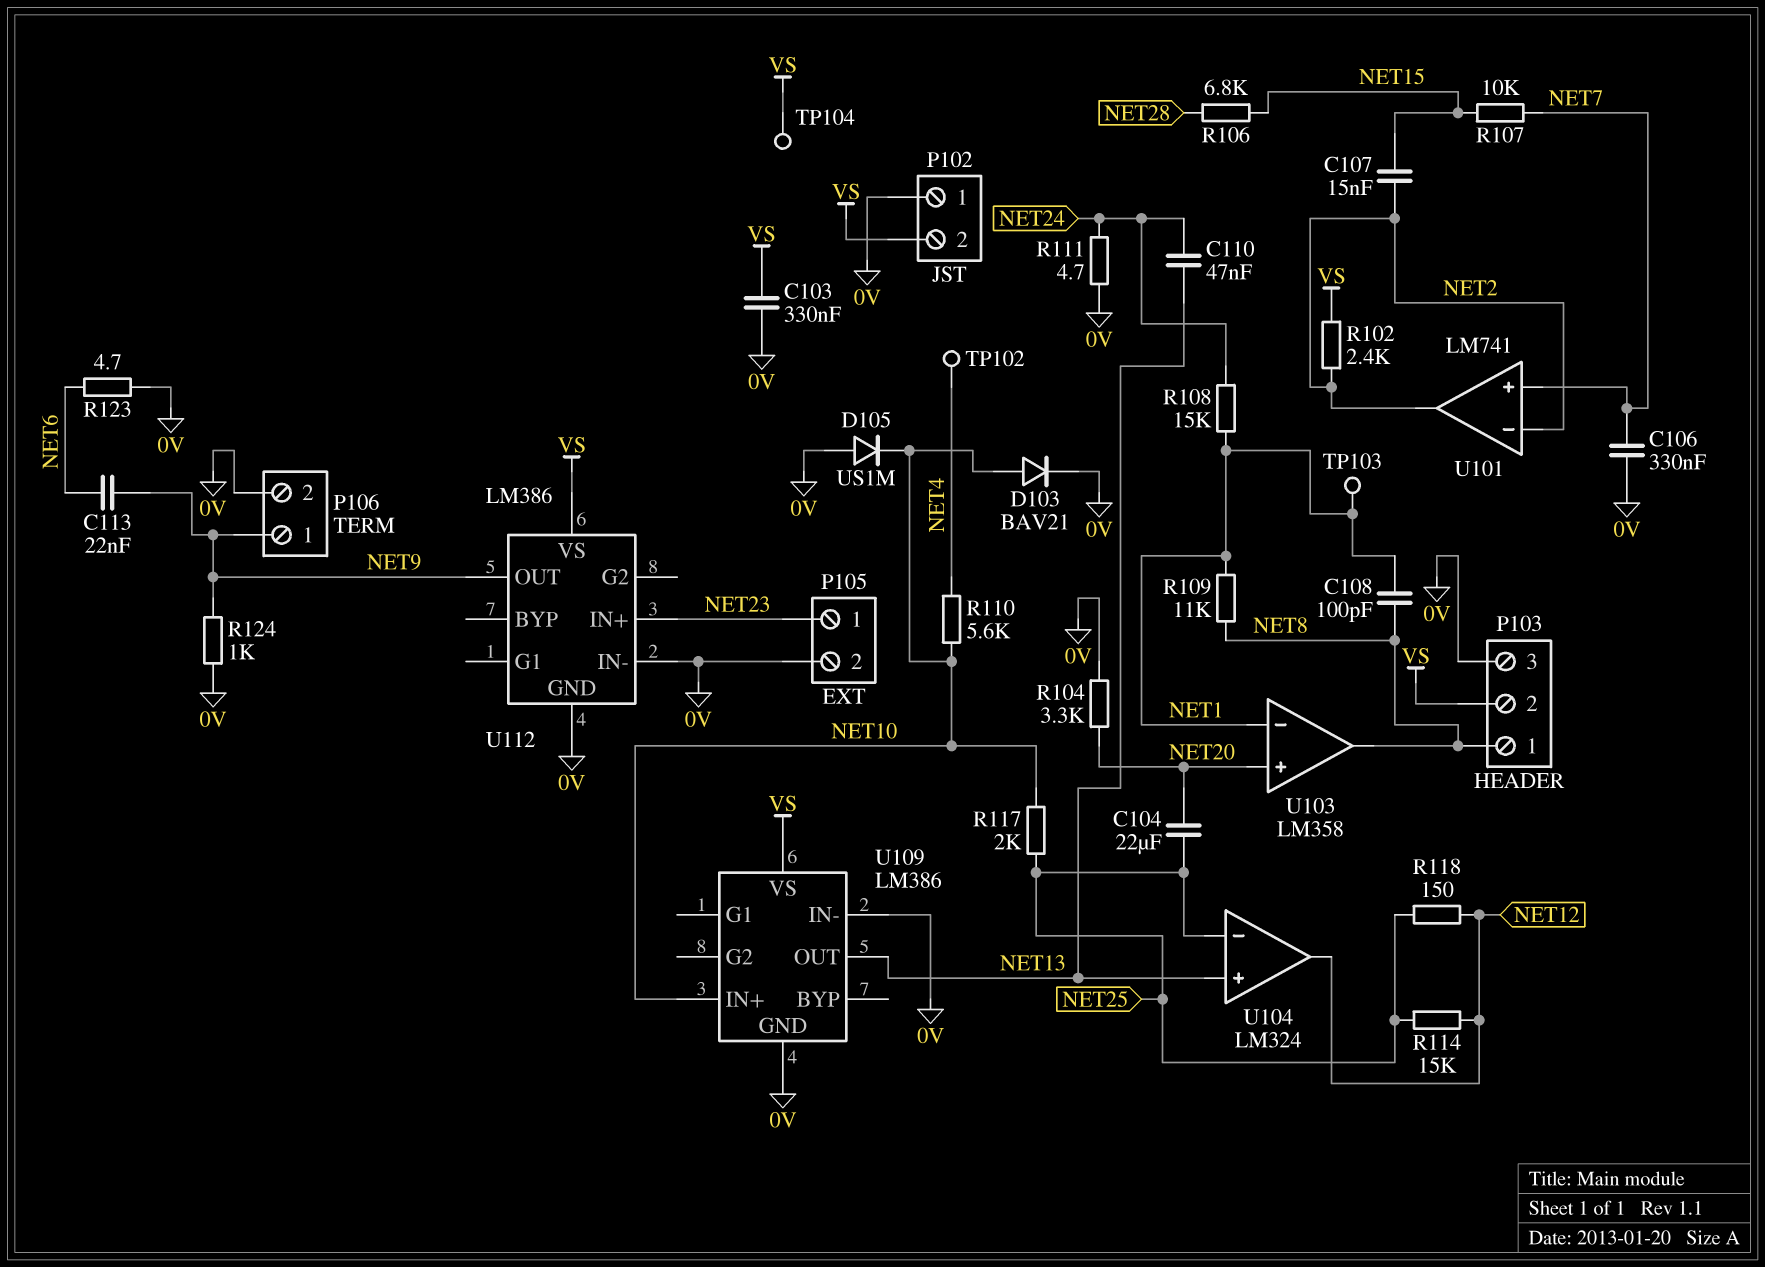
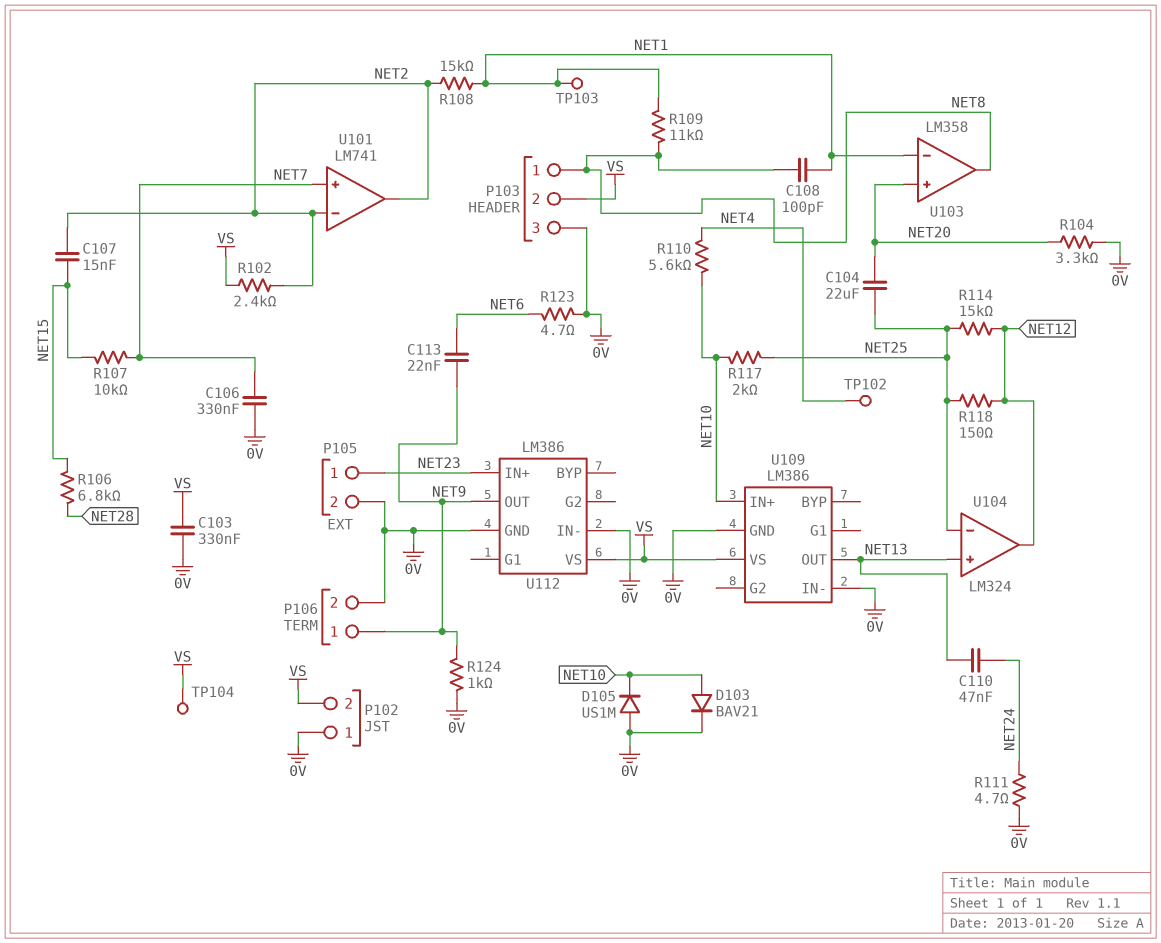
R108: 15k (NET1, NET24) -> 15k (NET1, NET2)

